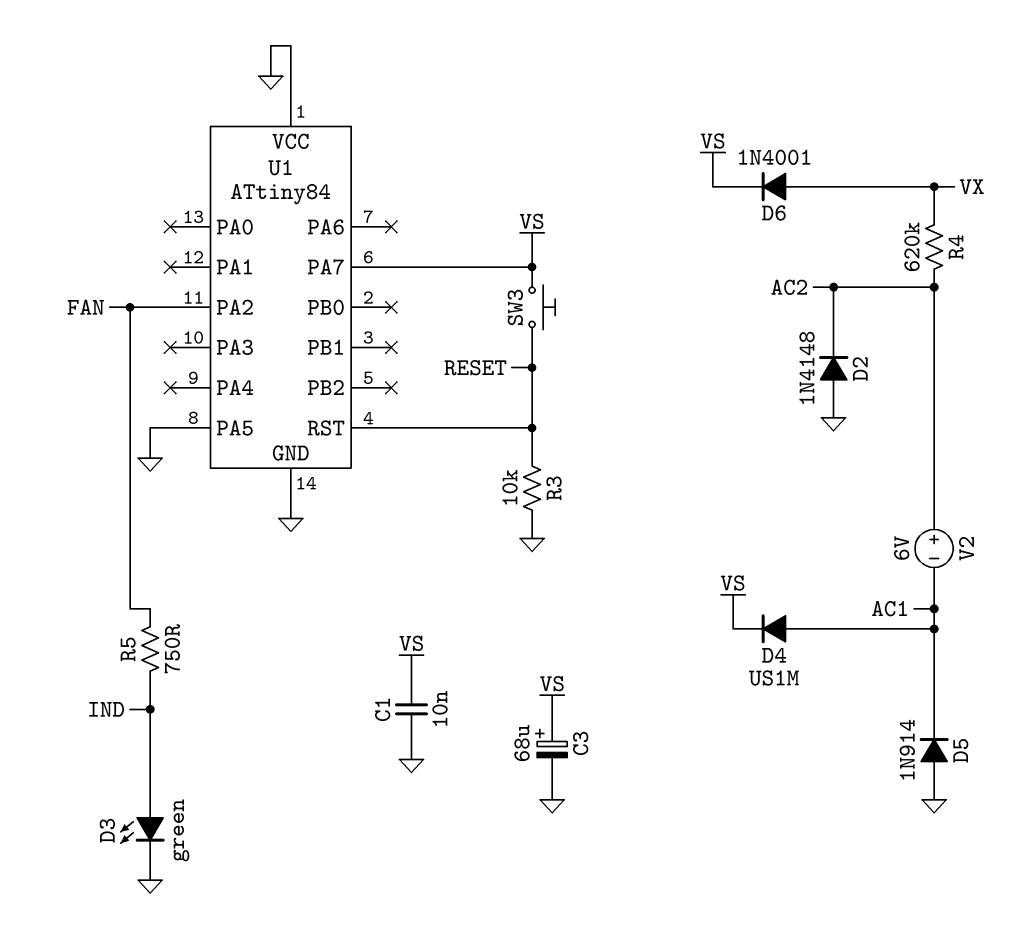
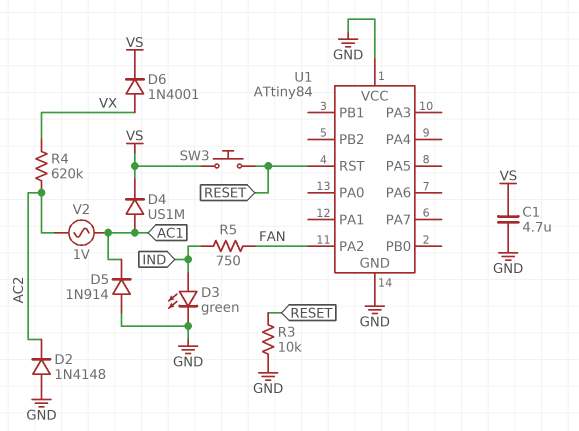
C1: 10nF (GND, VS) -> 4.7uF (GND, VS)
C3: 68uF (plus VS, minus GND) -> none
U1 pin PA5: GND -> none
U1 pin PA7: VS -> none
V2: 6V (plus AC2, minus AC1) -> AC 1V (AC1, AC2)

